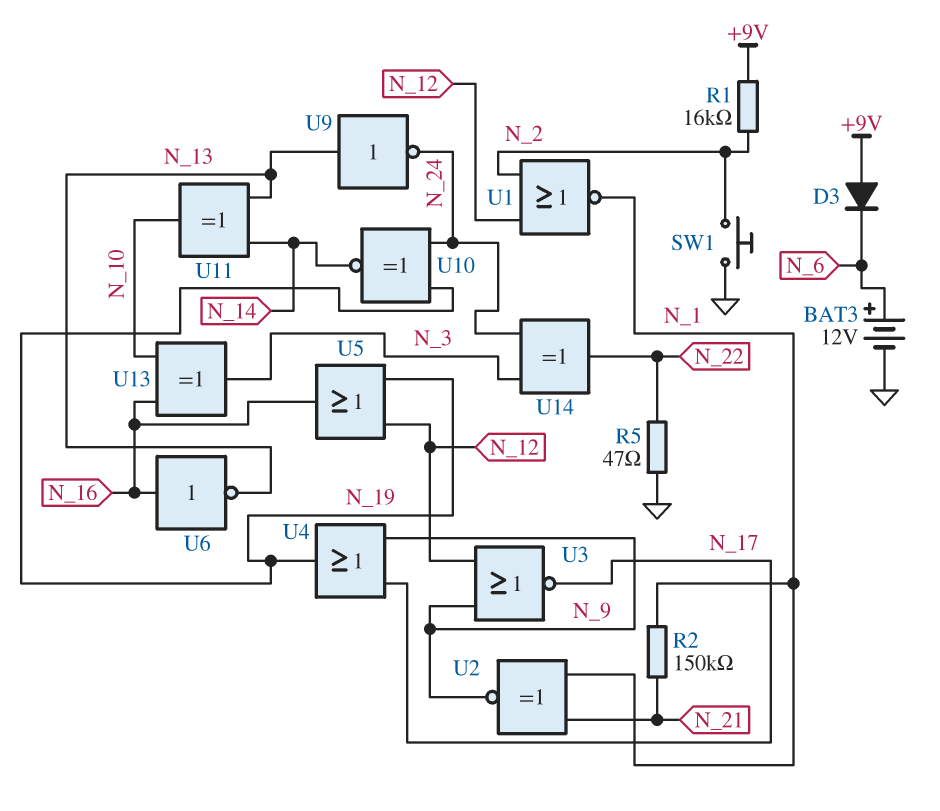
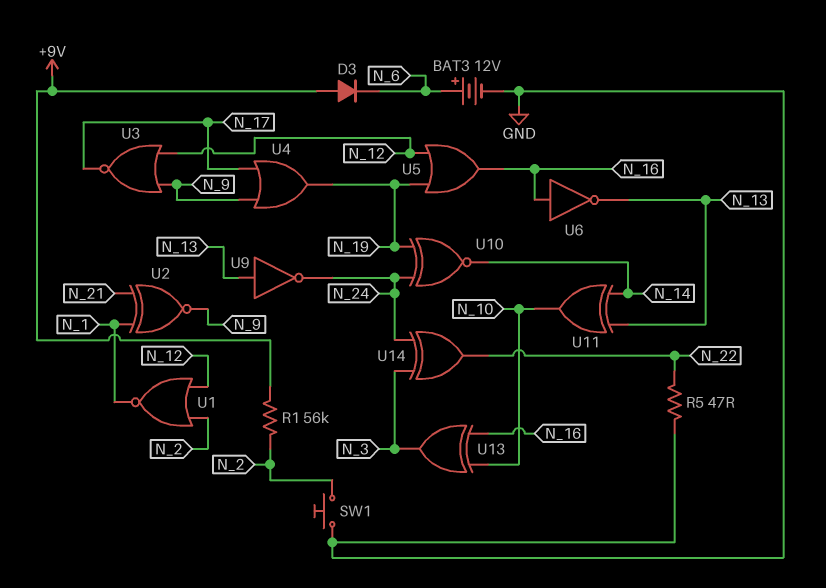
R1: 16k (+9V, N_2) -> 56k (+9V, N_2)
R2: 150k (N_1, N_21) -> none

